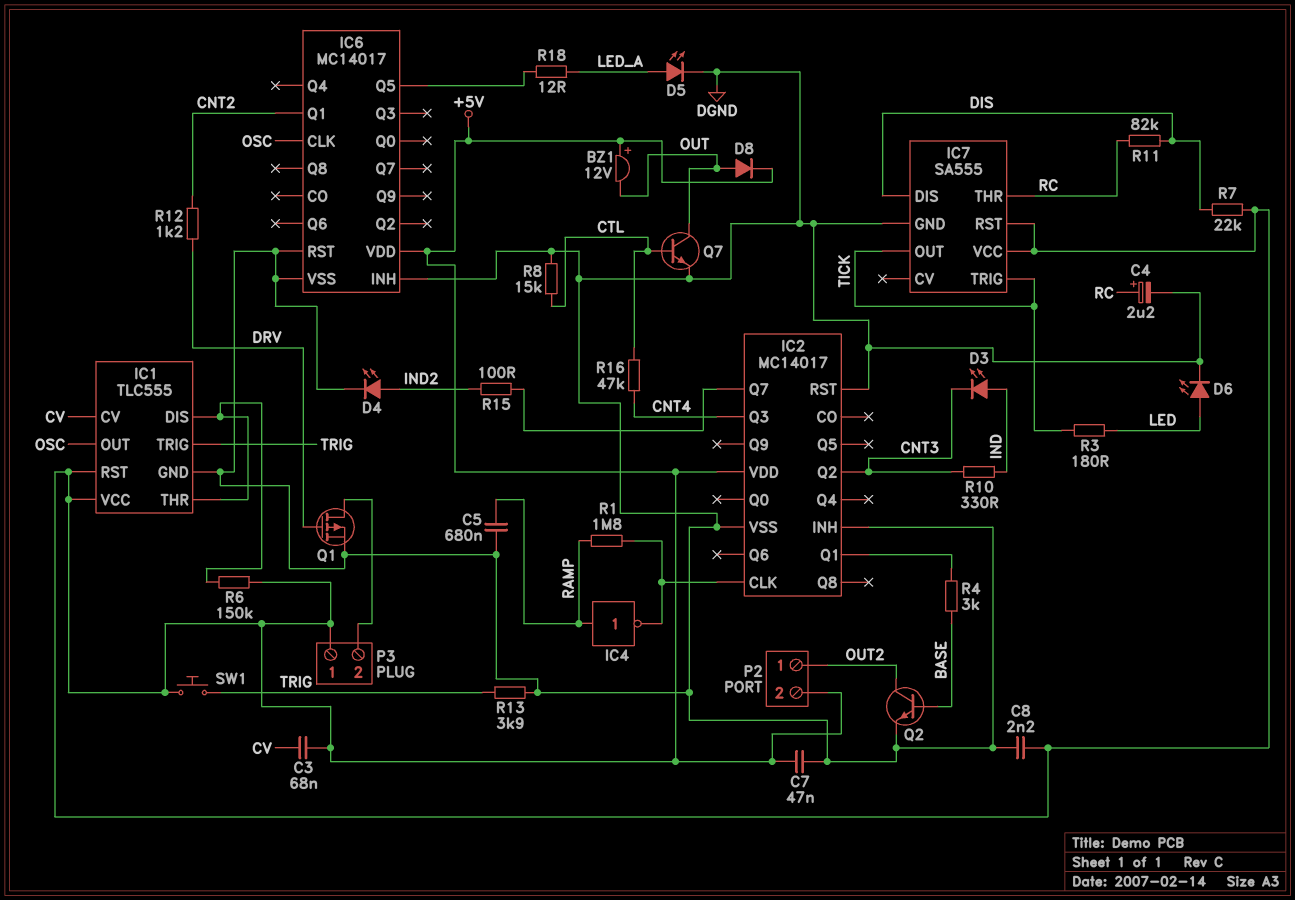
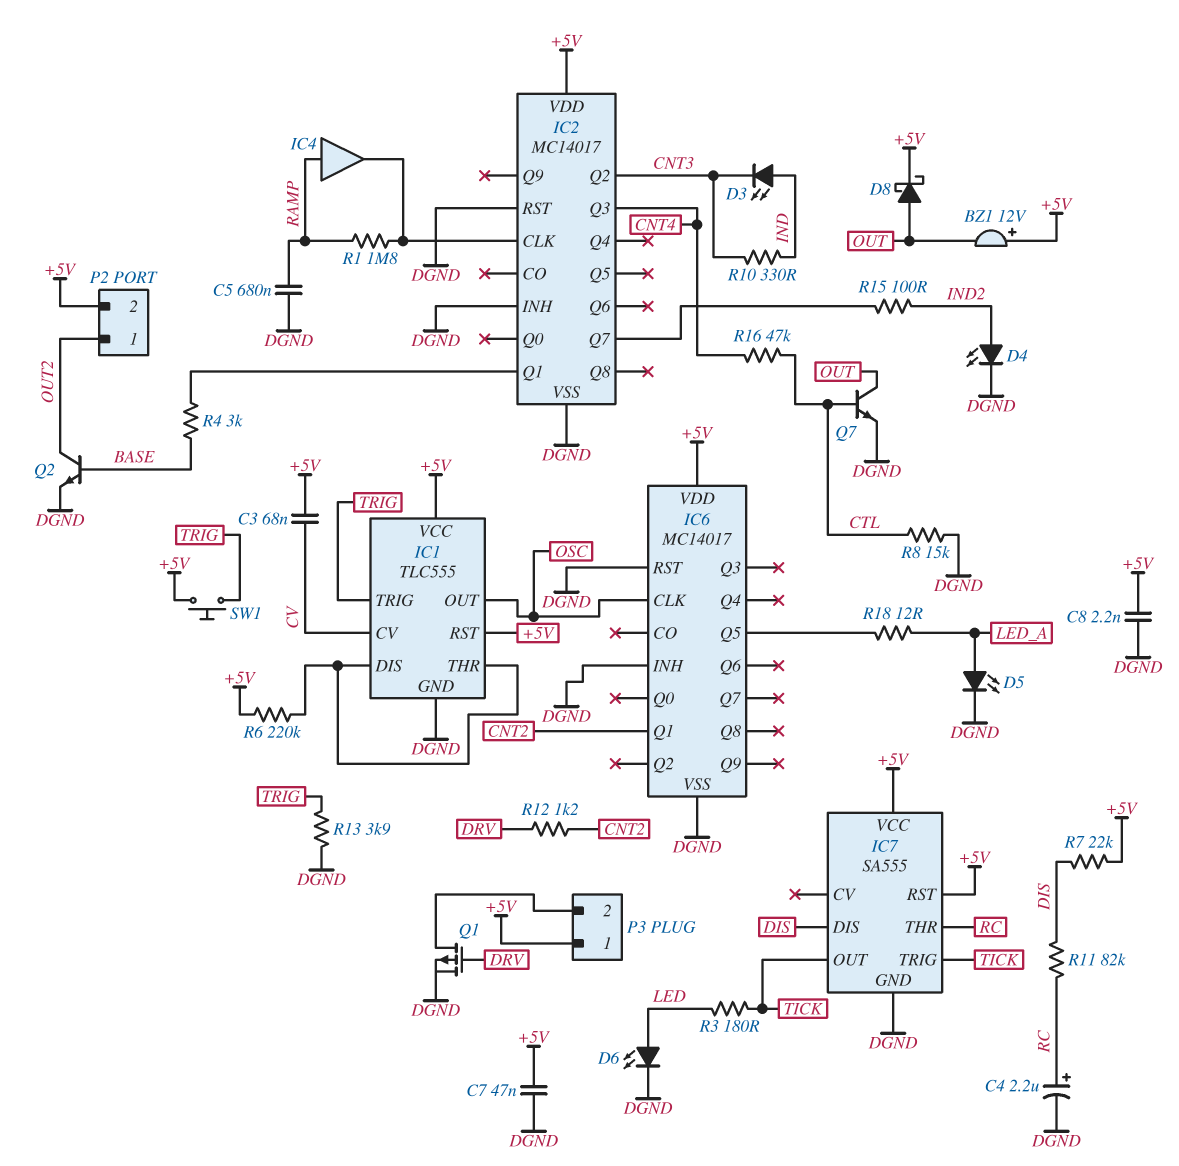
D8: diode (A OUT, K +5V) -> schottky (A OUT, K +5V)
IC4: NOT (in RAMP, out IC2/CLK) -> buffer (in RAMP, out IC2/CLK)
R6: 150k (+5V, IC1/DIS) -> 220k (+5V, IC1/DIS)

